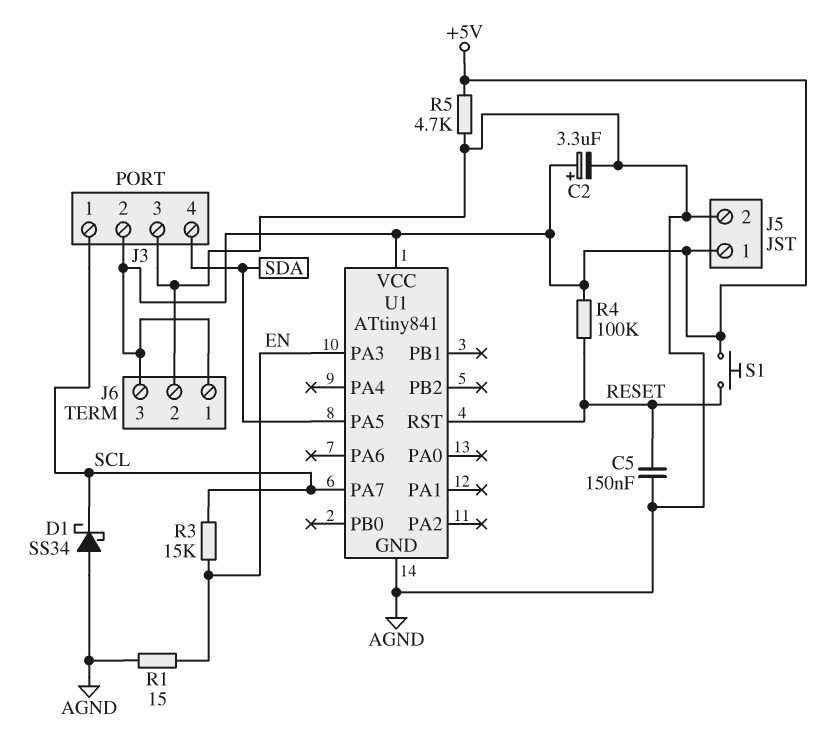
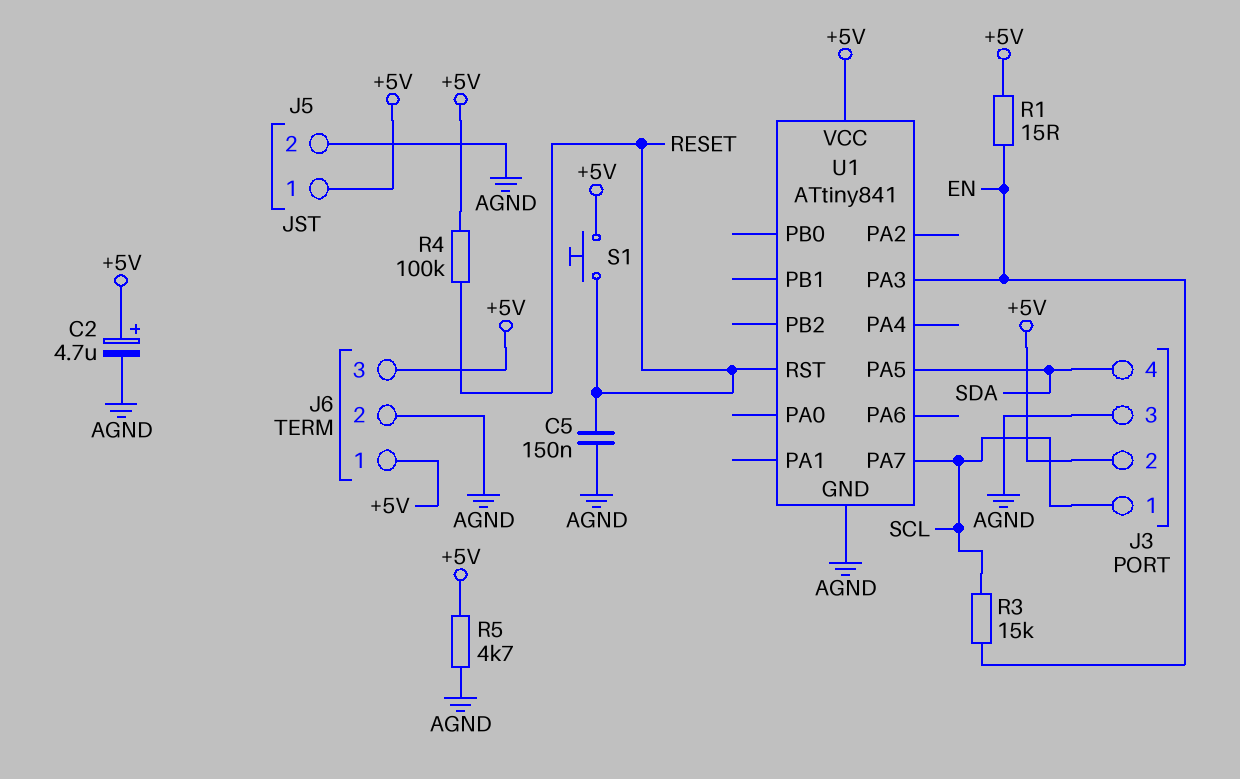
C2: 3.3uF (plus +5V, minus AGND) -> 4.7uF (plus +5V, minus AGND)
D1: schottky SS34 (A AGND, K SCL) -> none
R1: 15 (AGND, EN) -> 15 (+5V, EN)

